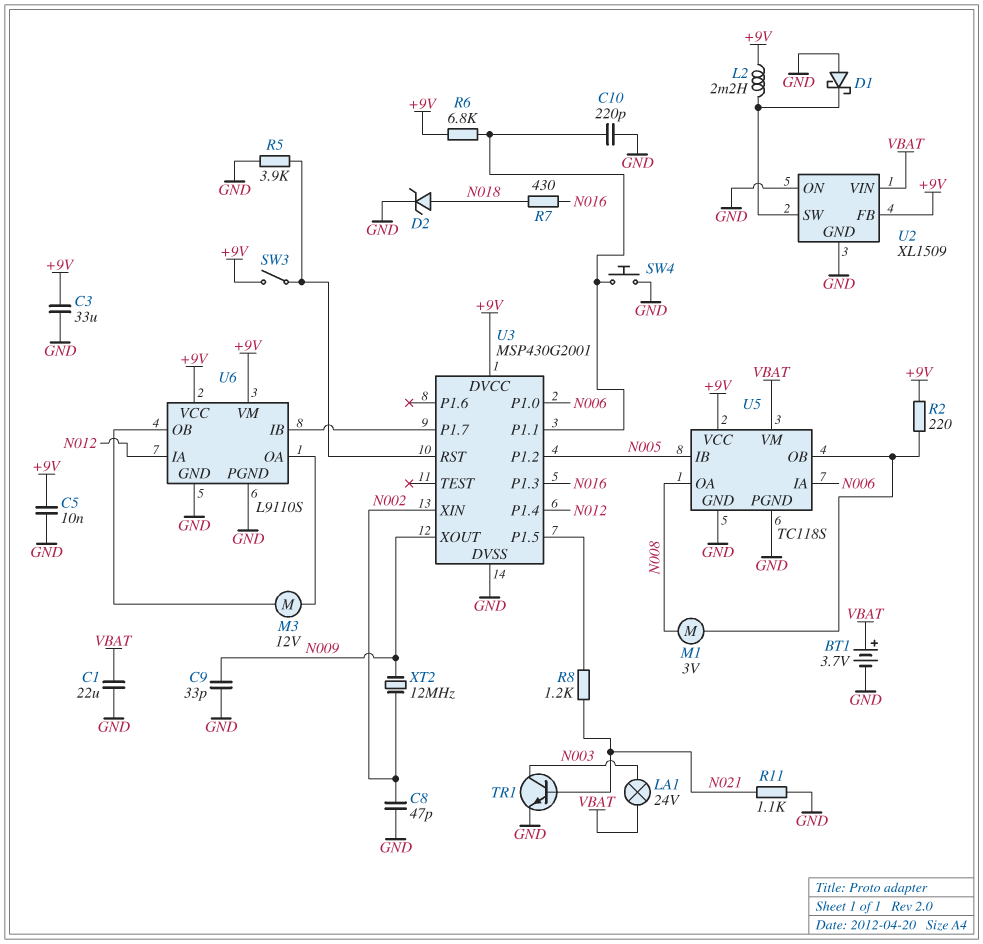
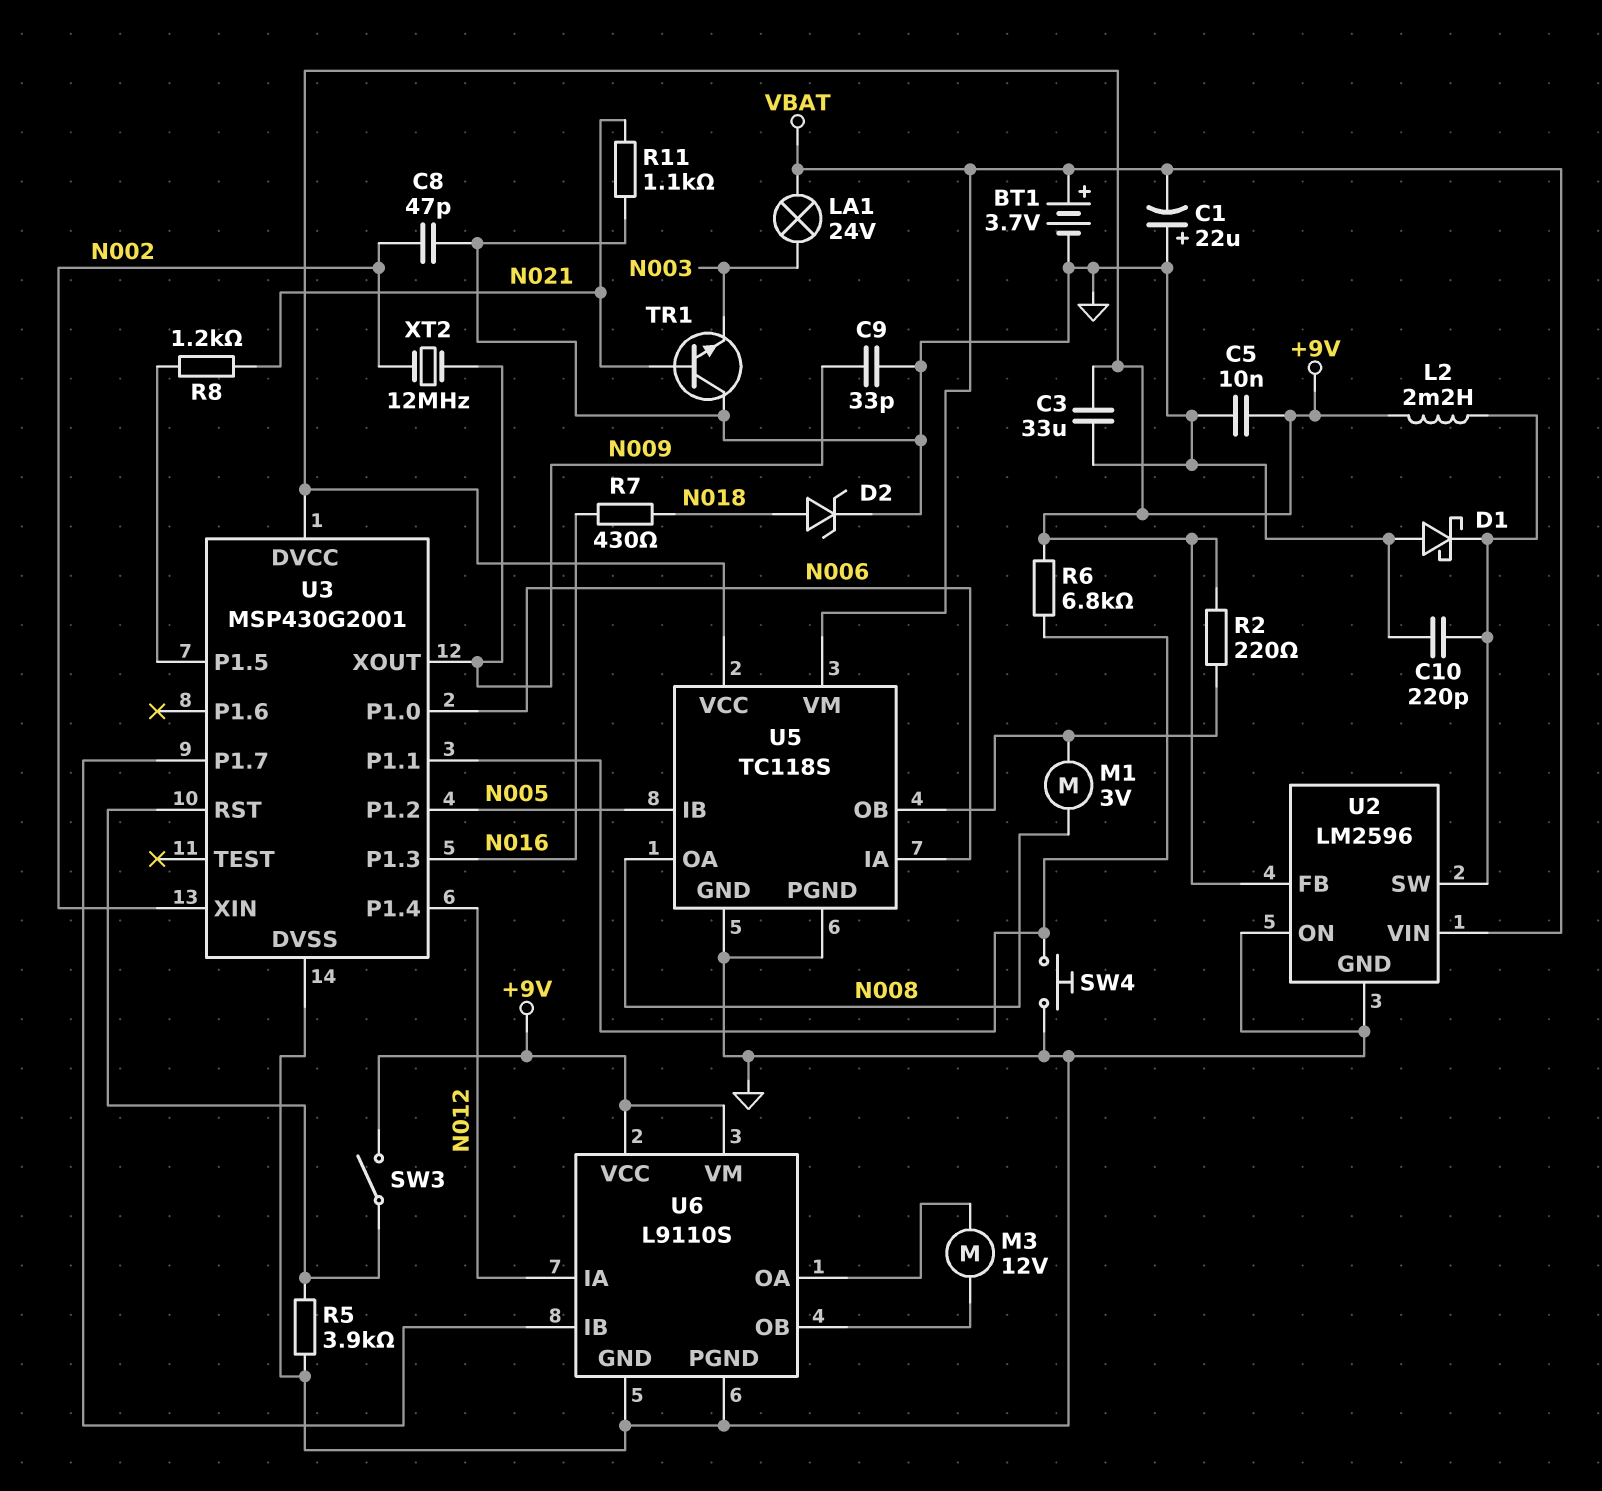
C1: 22uF (GND, VBAT) -> 22uF (plus GND, minus VBAT)
C10: 220pF (GND, U3/P1.1) -> 220pF (GND, U2/SW)
TR1: NPN (B N021, C N003, E GND) -> NPN (B N021, C GND, E N003)
U2: XL1509 -> LM2596

